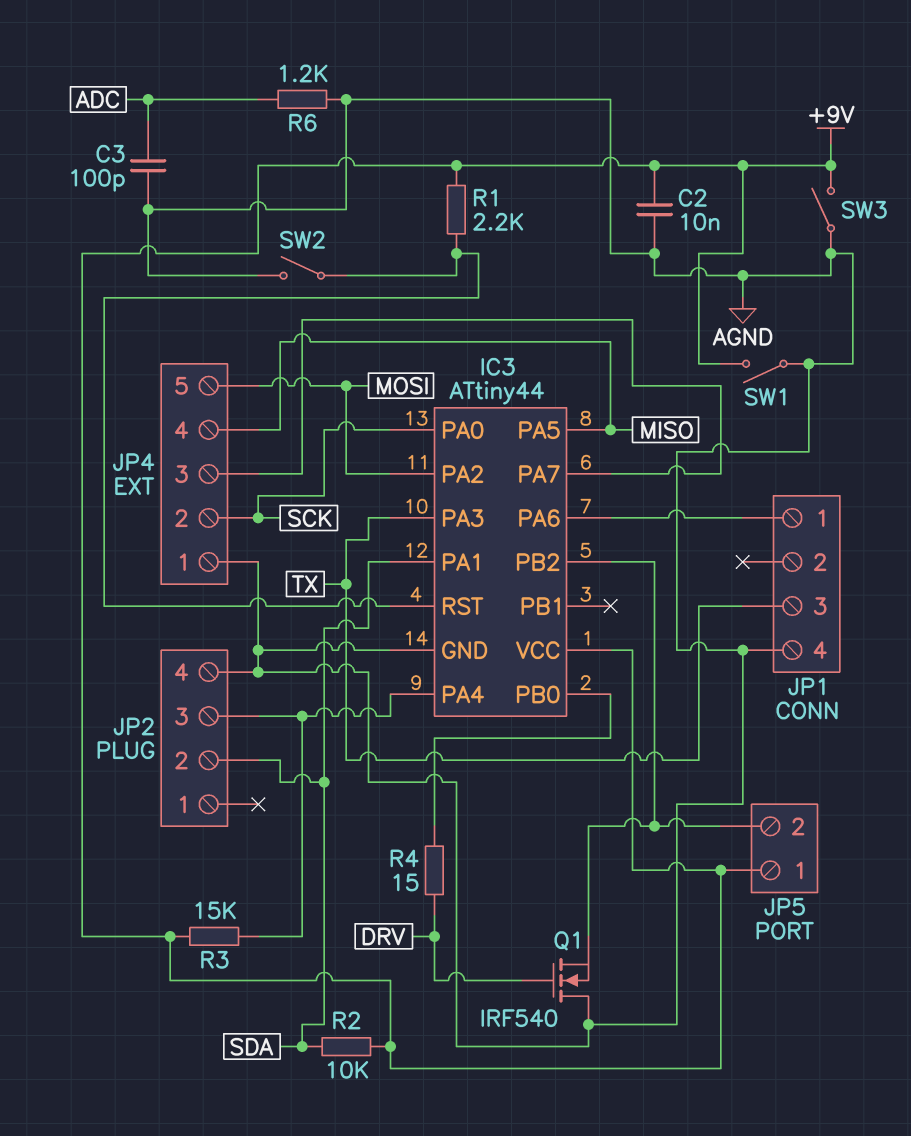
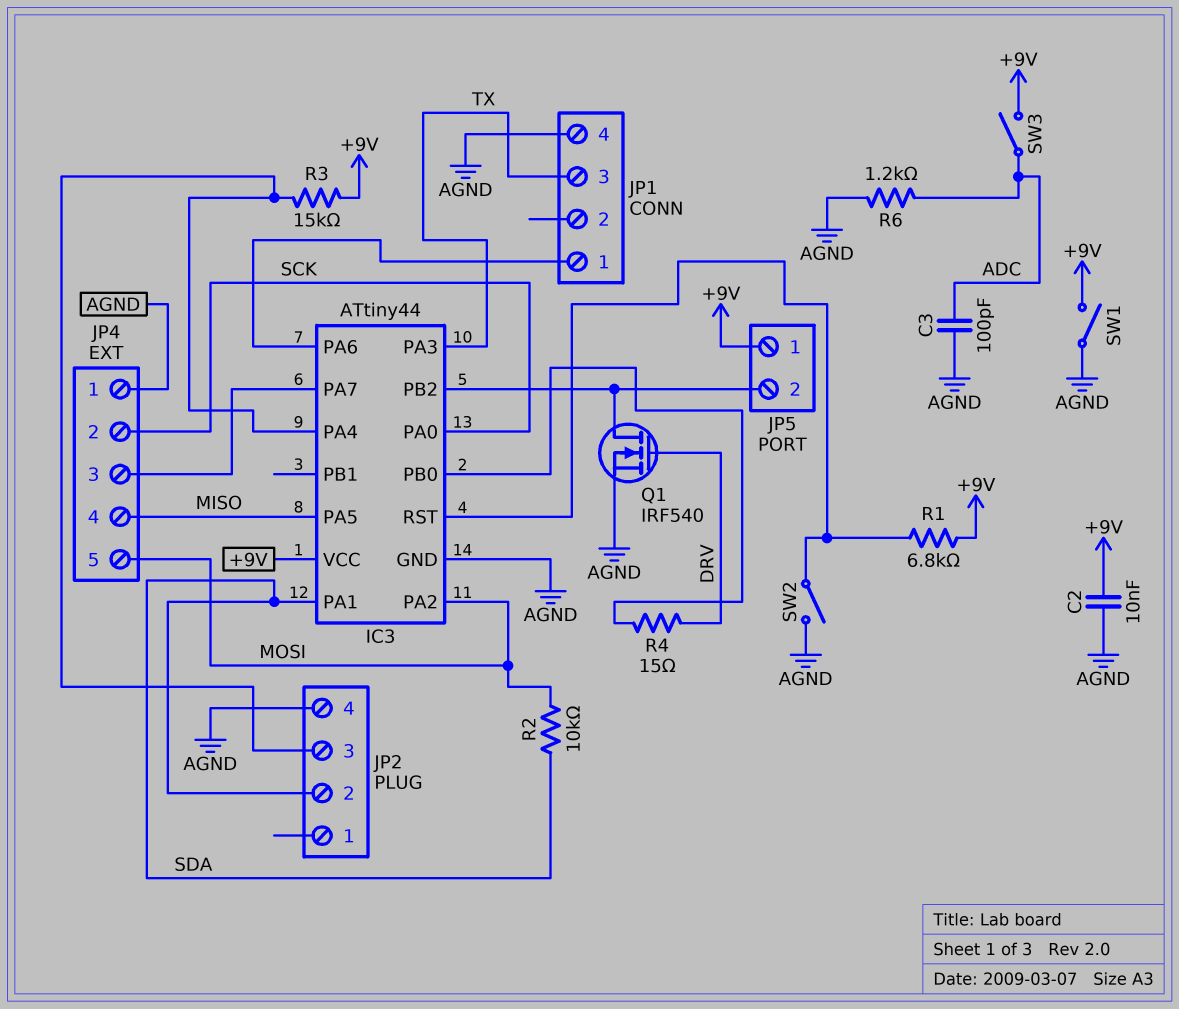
Q1: NMOS IRF540 (G DRV, D AGND, S IC3/PB2) -> NMOS IRF540 (G DRV, D IC3/PB2, S AGND)
R1: 2.2k (+9V, IC3/RST) -> 6.8k (+9V, IC3/RST)
R2: 10k (+9V, SDA) -> 10k (MOSI, SDA)
SW3: switch (+9V, AGND) -> switch (+9V, ADC)

